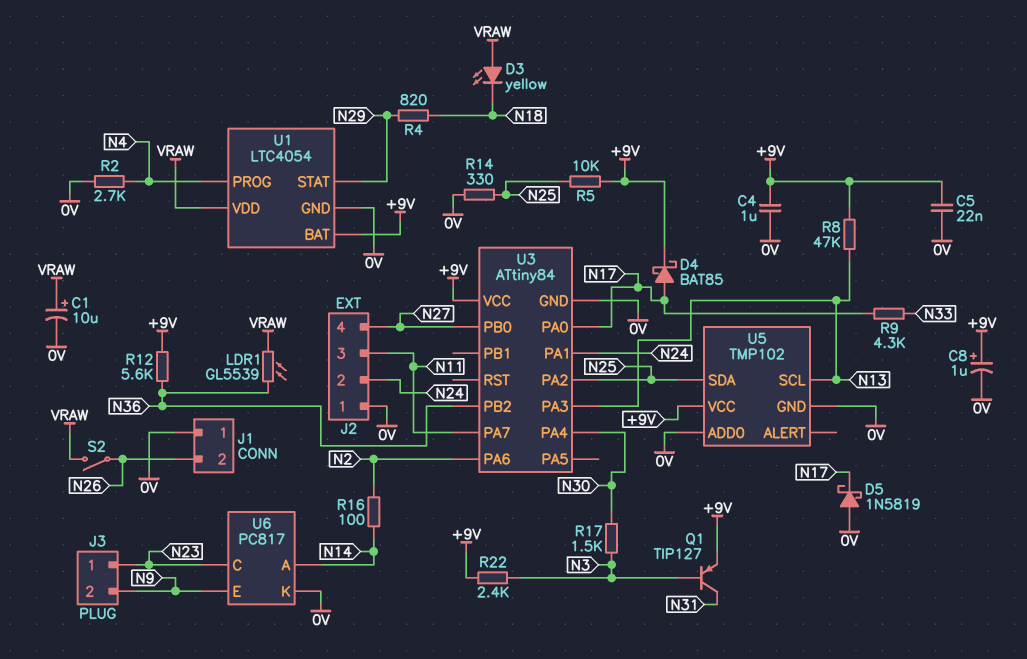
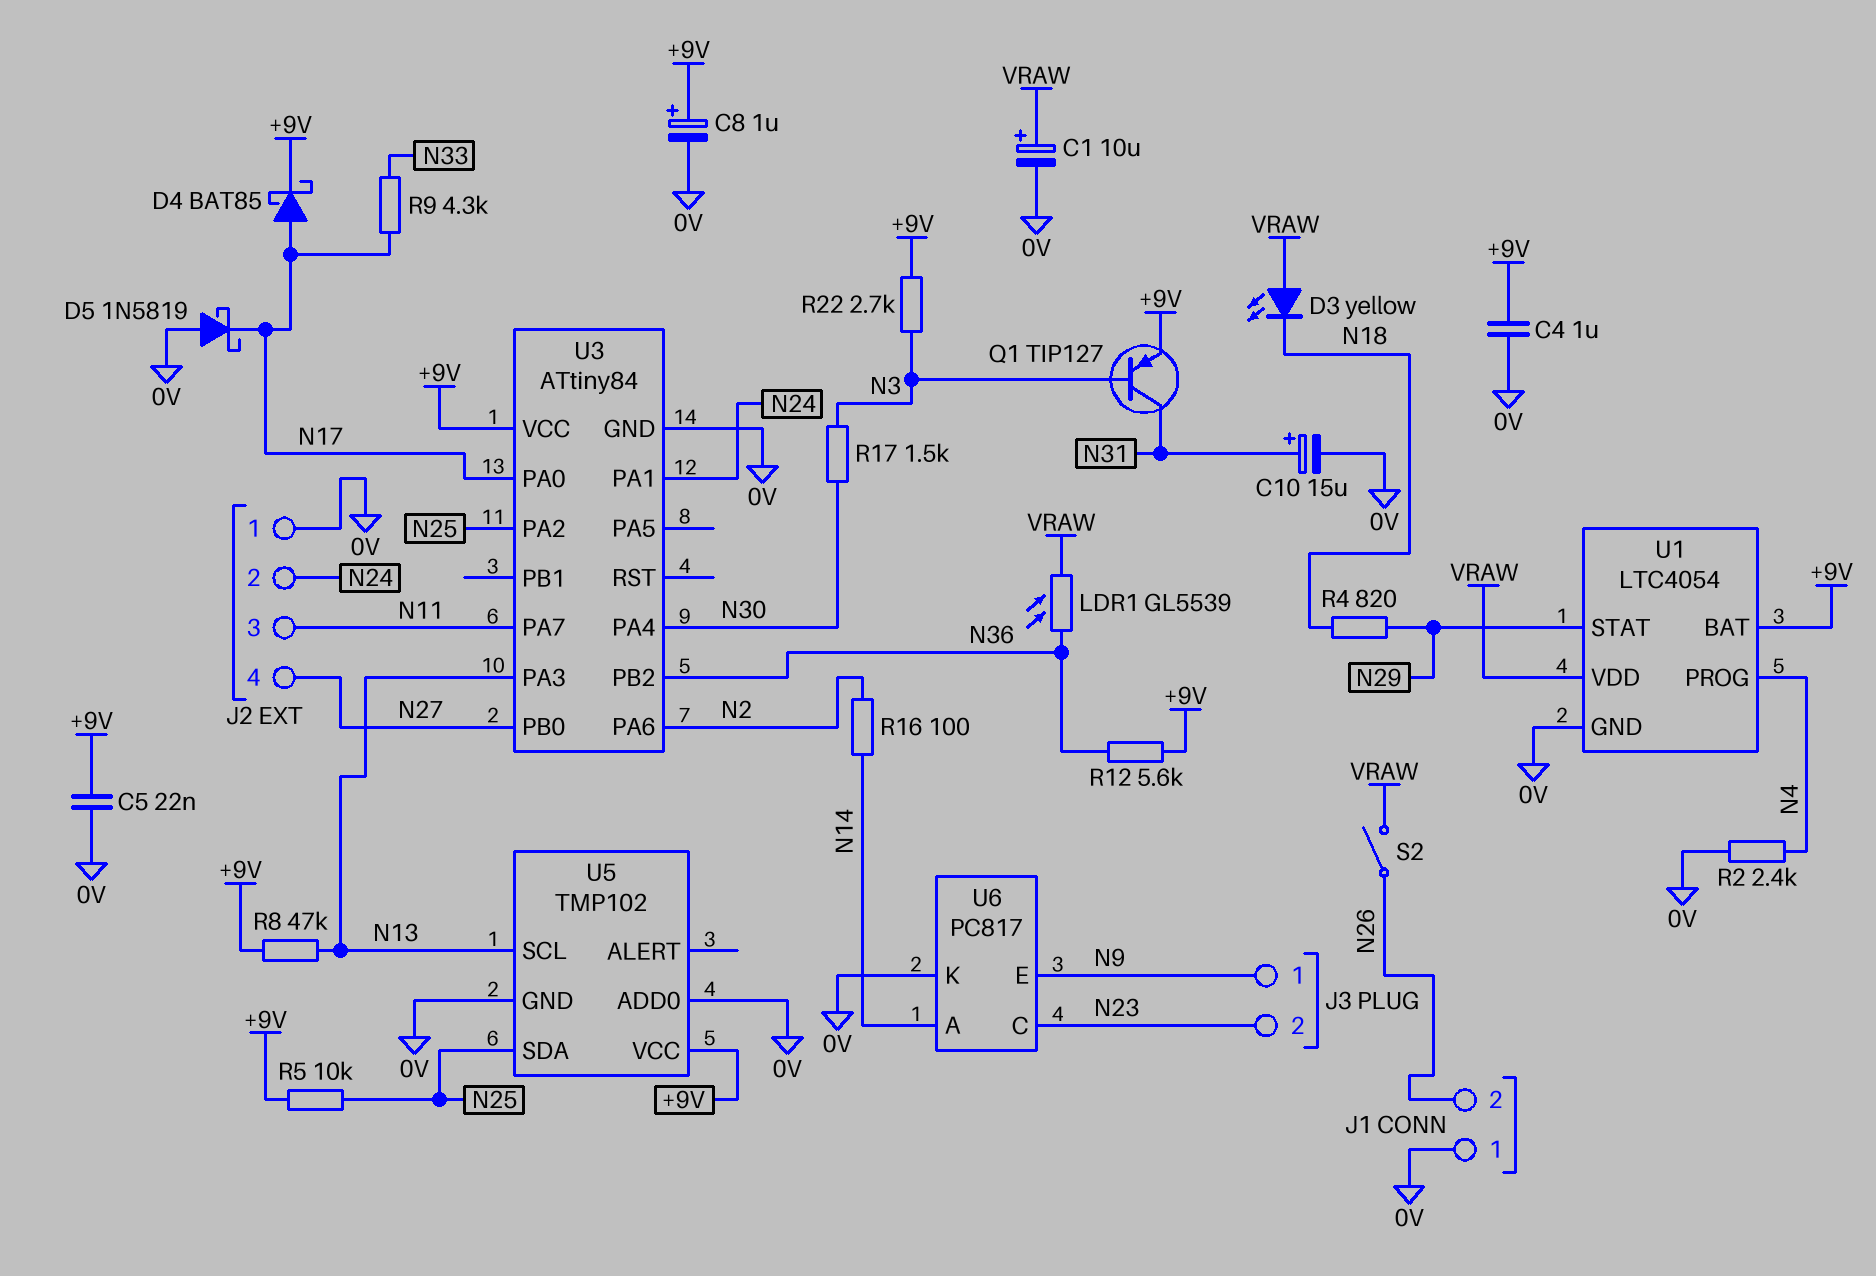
C10: none -> 15uF (plus N31, minus 0V)
J3 pin 1: N23 -> N9
J3 pin 2: N9 -> N23
R2: 2.7k (0V, N4) -> 2.4k (0V, N4)
R14: 330 (0V, N25) -> none
R22: 2.4k (+9V, N3) -> 2.7k (+9V, N3)

